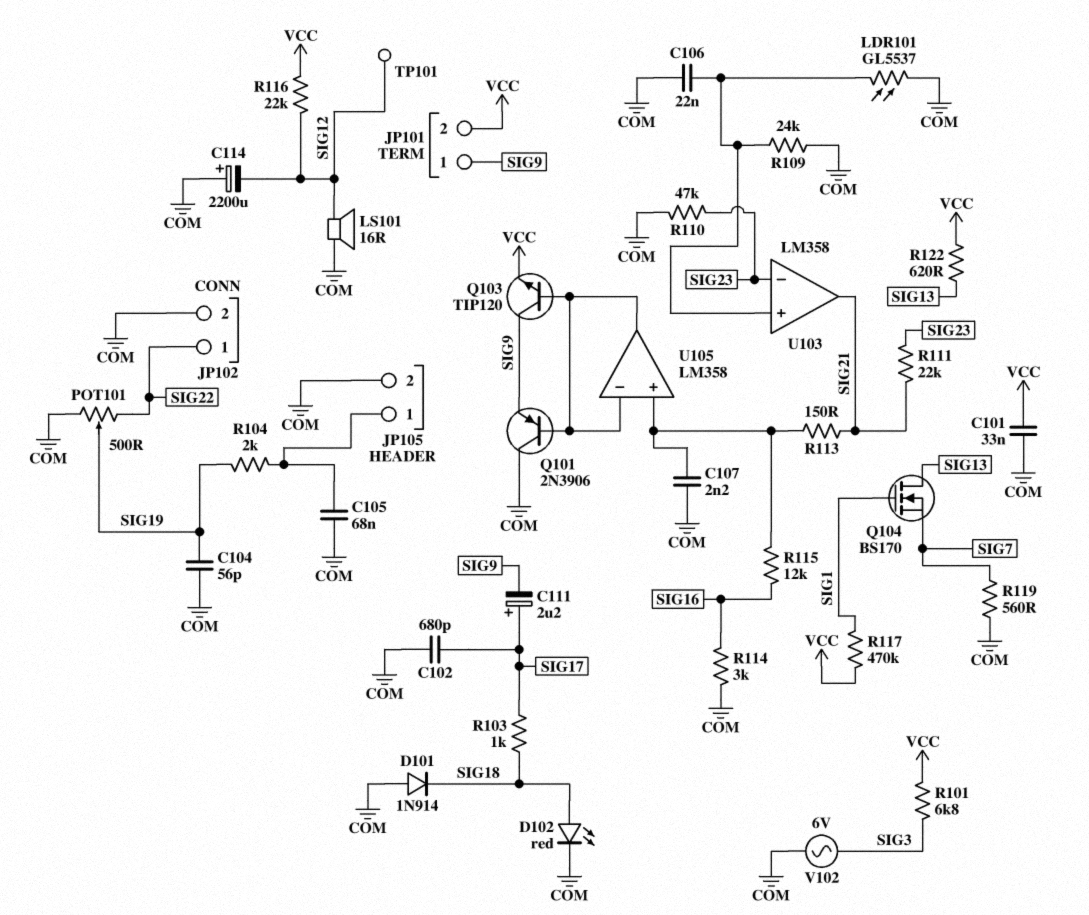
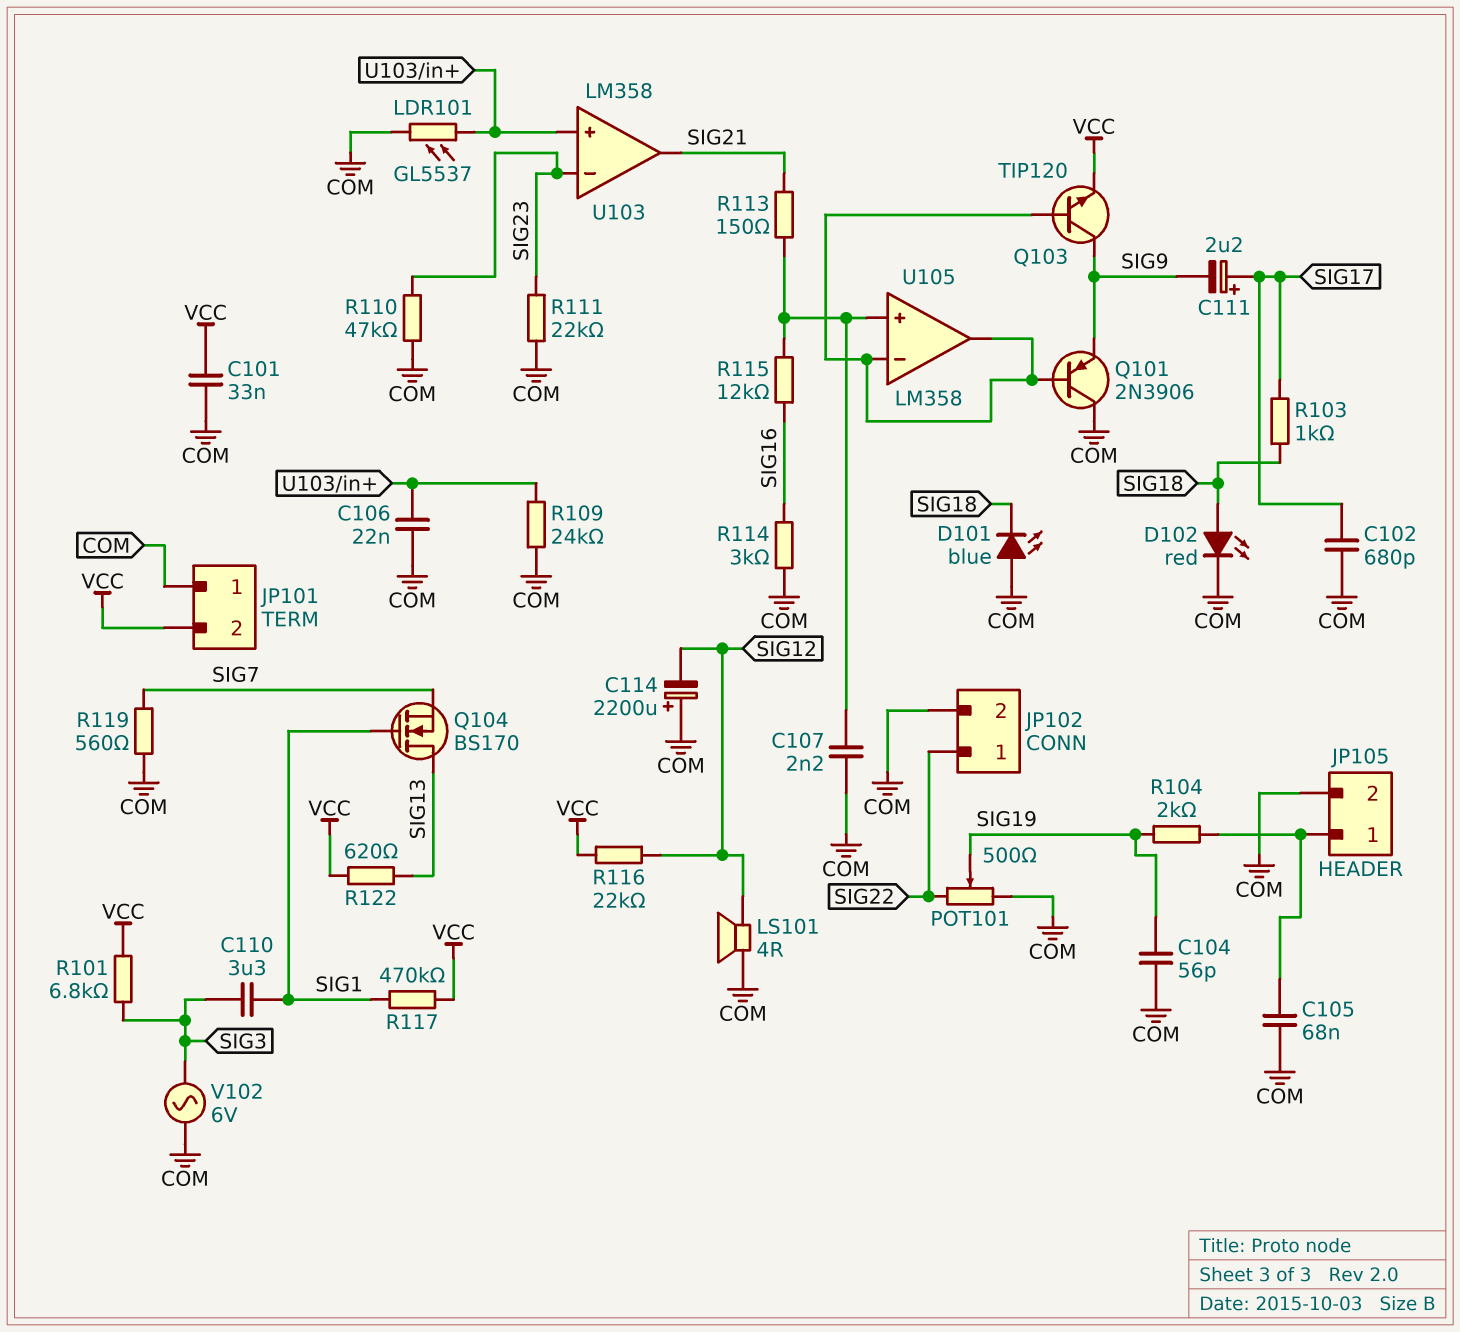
C110: none -> 3.3uF (SIG1, SIG3)
D101: diode 1N914 (A COM, K SIG18) -> LED blue (A COM, K SIG18)
JP101 pin 1: SIG9 -> COM
LS101: speaker 16R (COM, SIG12) -> speaker 4R (COM, SIG12)
R111: 22k (SIG21, SIG23) -> 22k (COM, SIG23)
TP101: test point (SIG12) -> none

